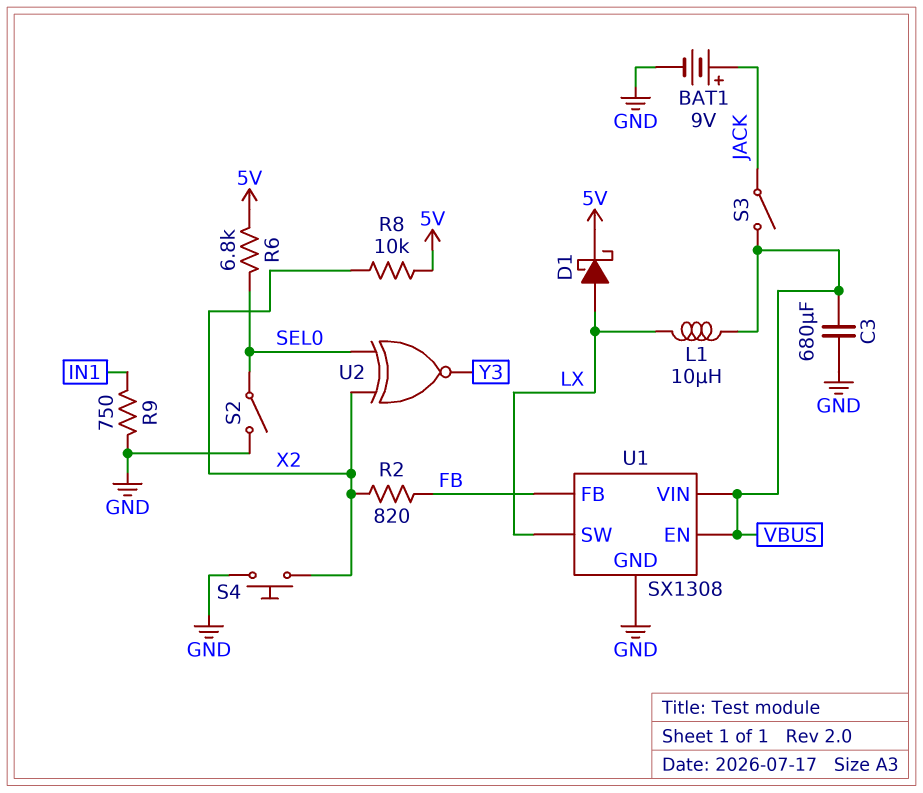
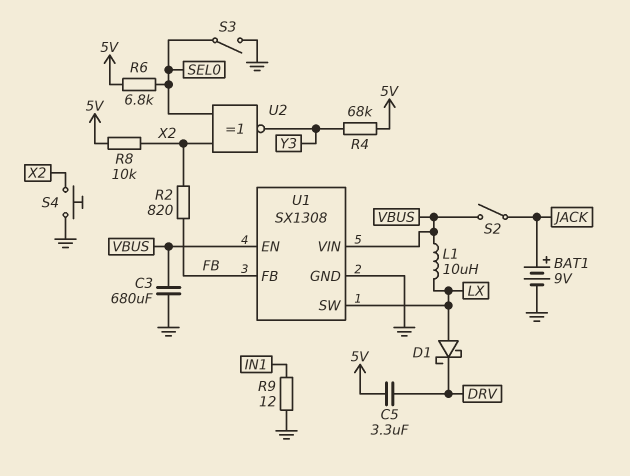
C5: none -> 3.3uF (5V, DRV)
D1: schottky (A LX, K 5V) -> schottky (A LX, K DRV)
R4: none -> 68k (5V, Y3)
R9: 750 (GND, IN1) -> 12 (GND, IN1)
S2: switch (GND, SEL0) -> switch (JACK, VBUS)
S3: switch (JACK, VBUS) -> switch (GND, SEL0)

